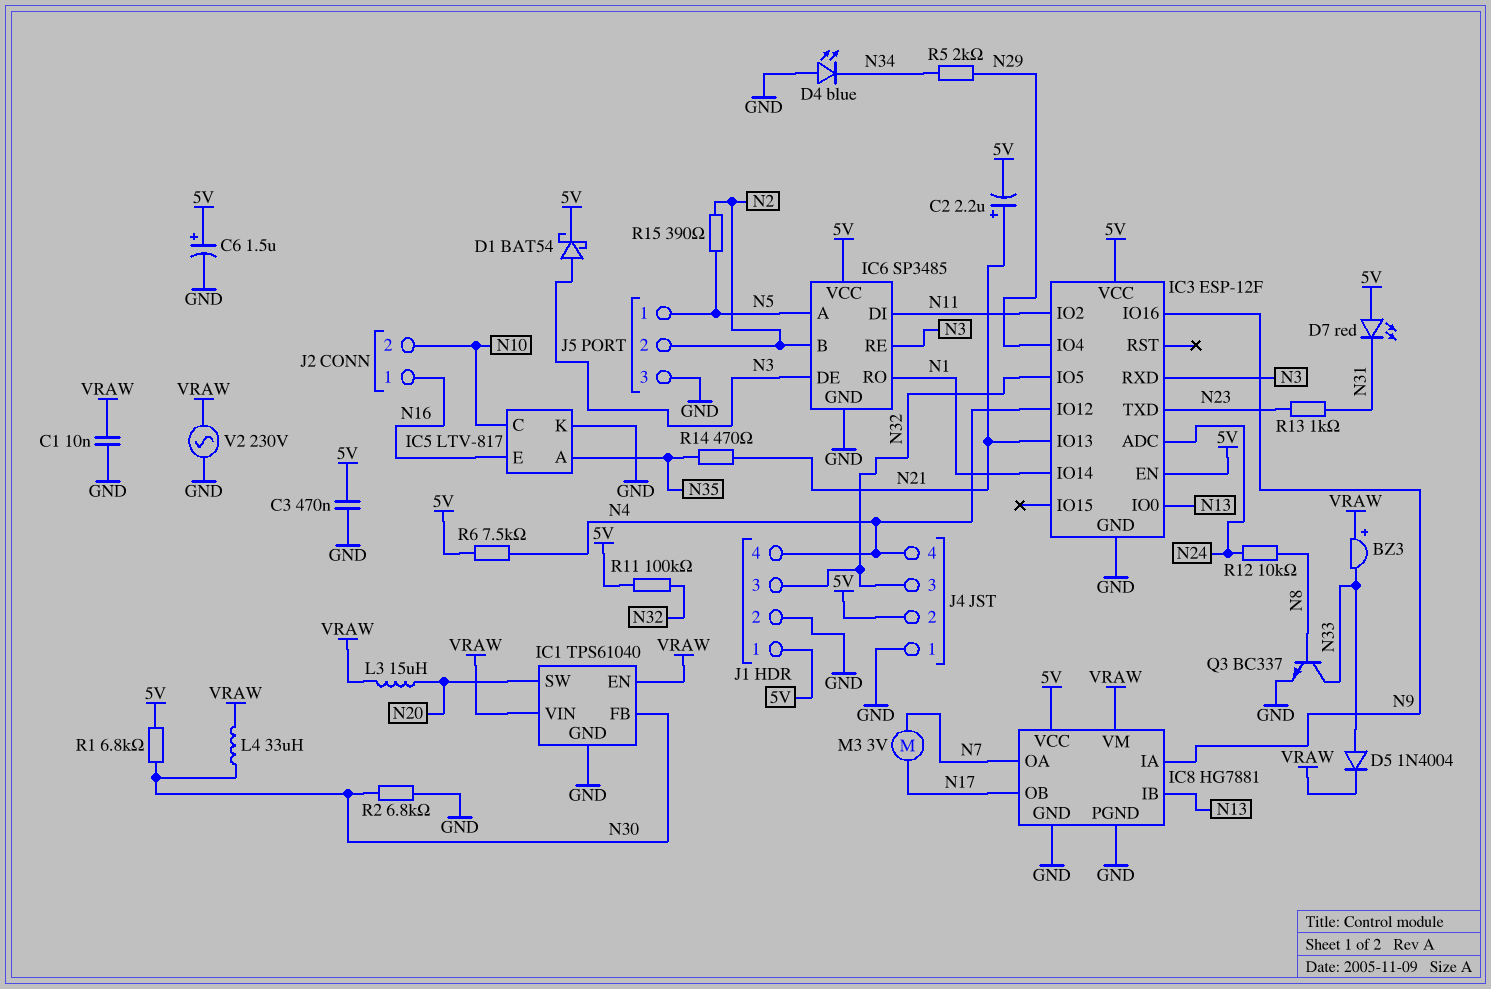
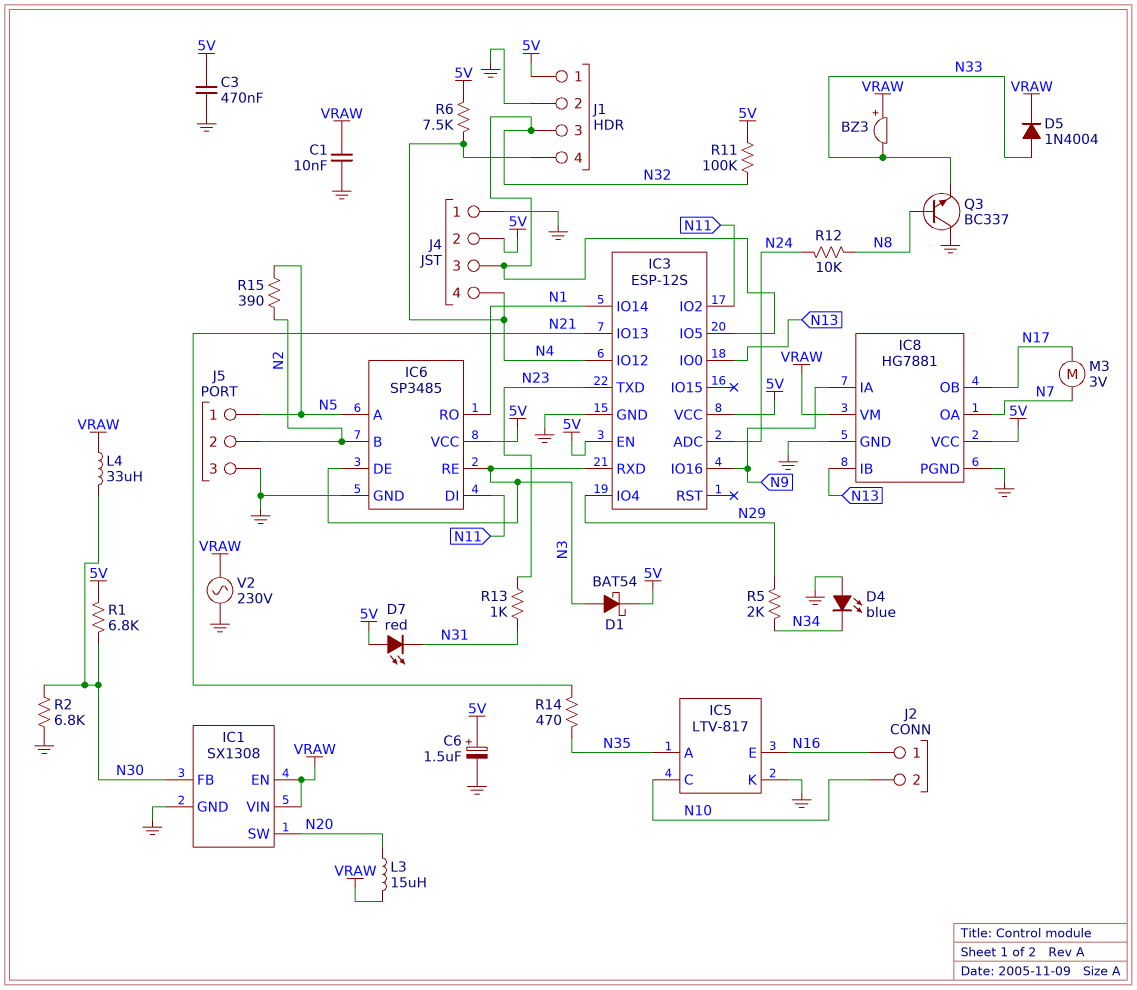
C2: 2.2uF (plus N21, minus 5V) -> none
IC1: TPS61040 -> SX1308
IC3: ESP-12F -> ESP-12S
Q3: NPN BC337 (B N8, C N33, E GND) -> NPN BC337 (B N8, C GND, E N33)

